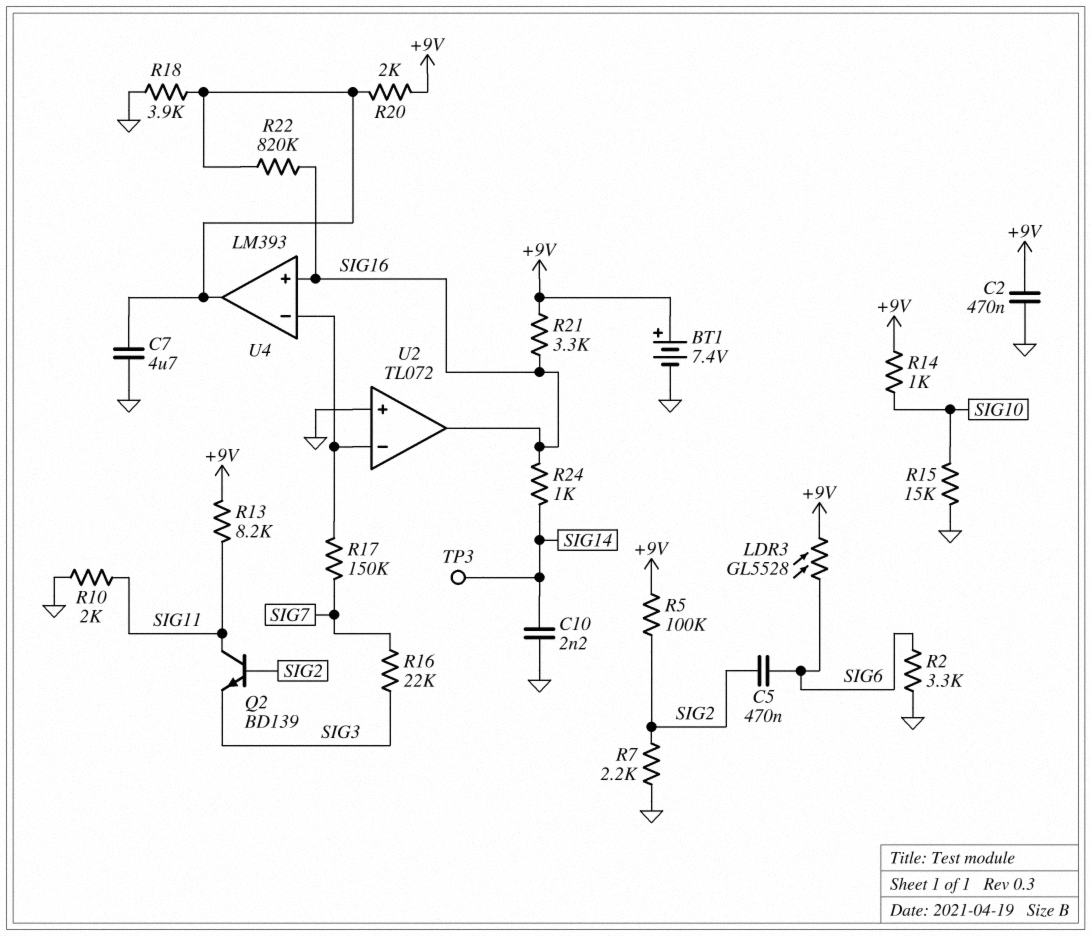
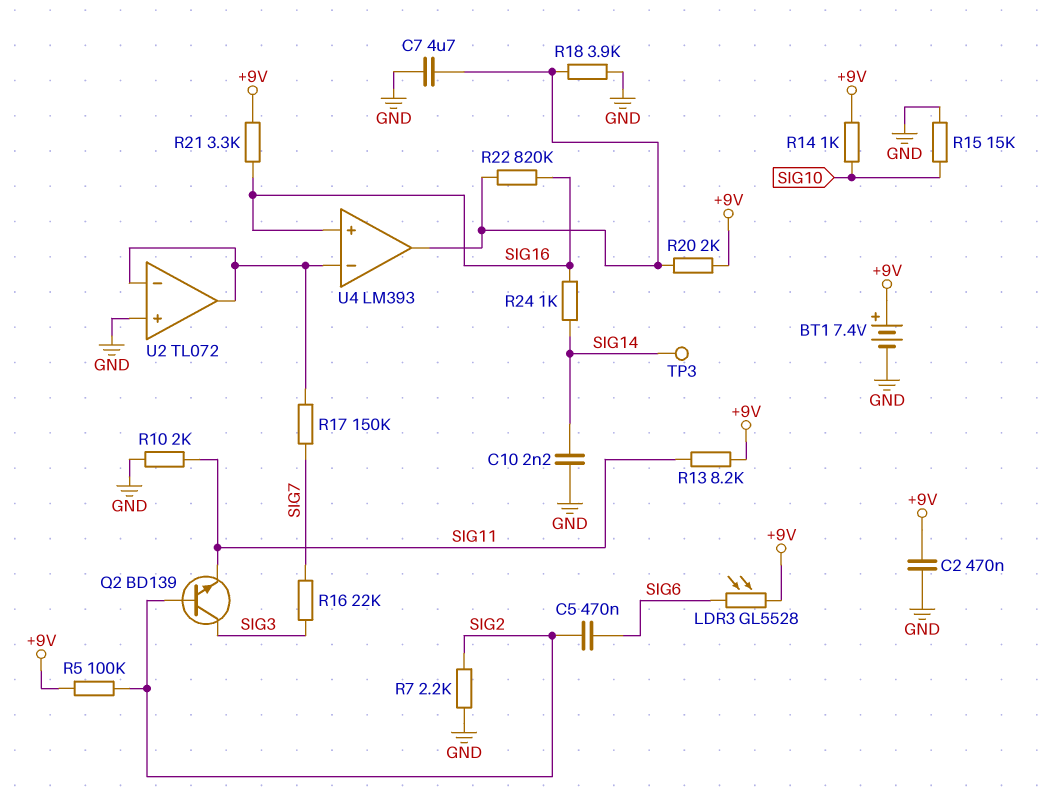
Q2: NPN BD139 (B SIG2, C SIG11, E SIG3) -> NPN BD139 (B SIG2, C SIG3, E SIG11)
R2: 3.3k (GND, SIG6) -> none
U2 pin out: SIG16 -> U2/in-

